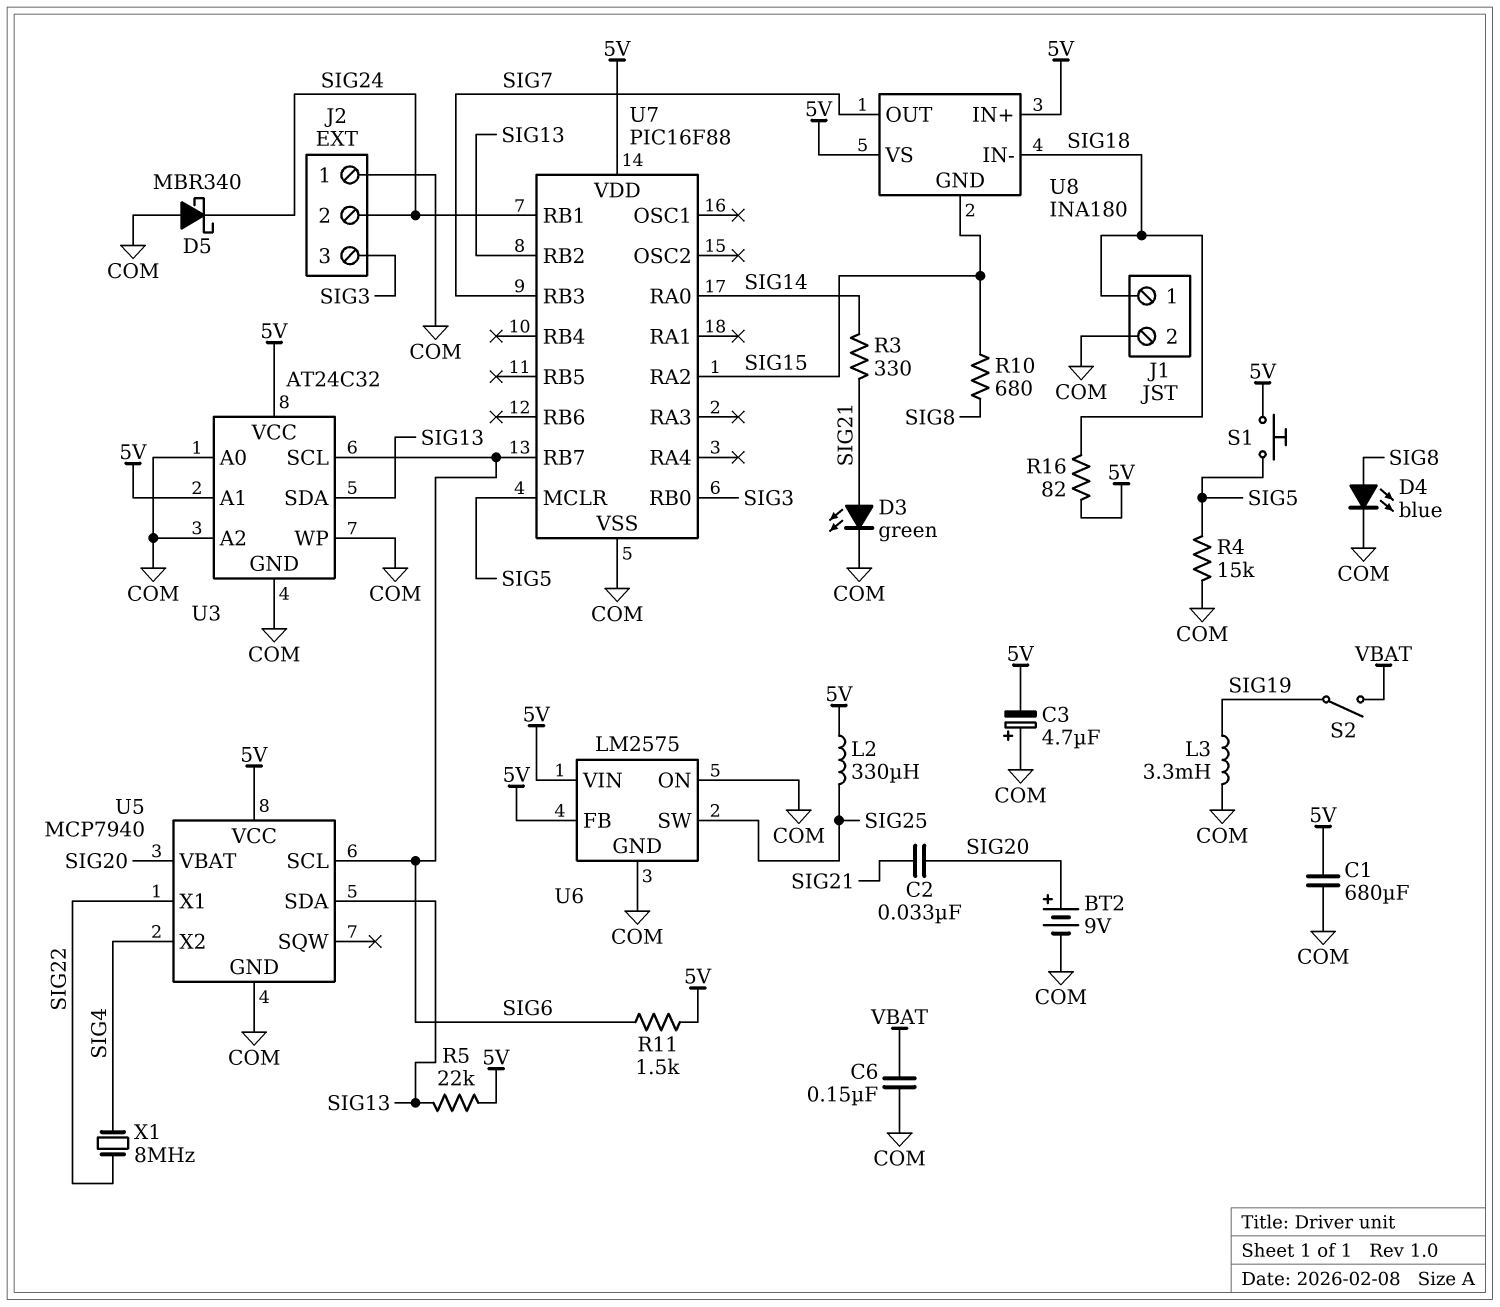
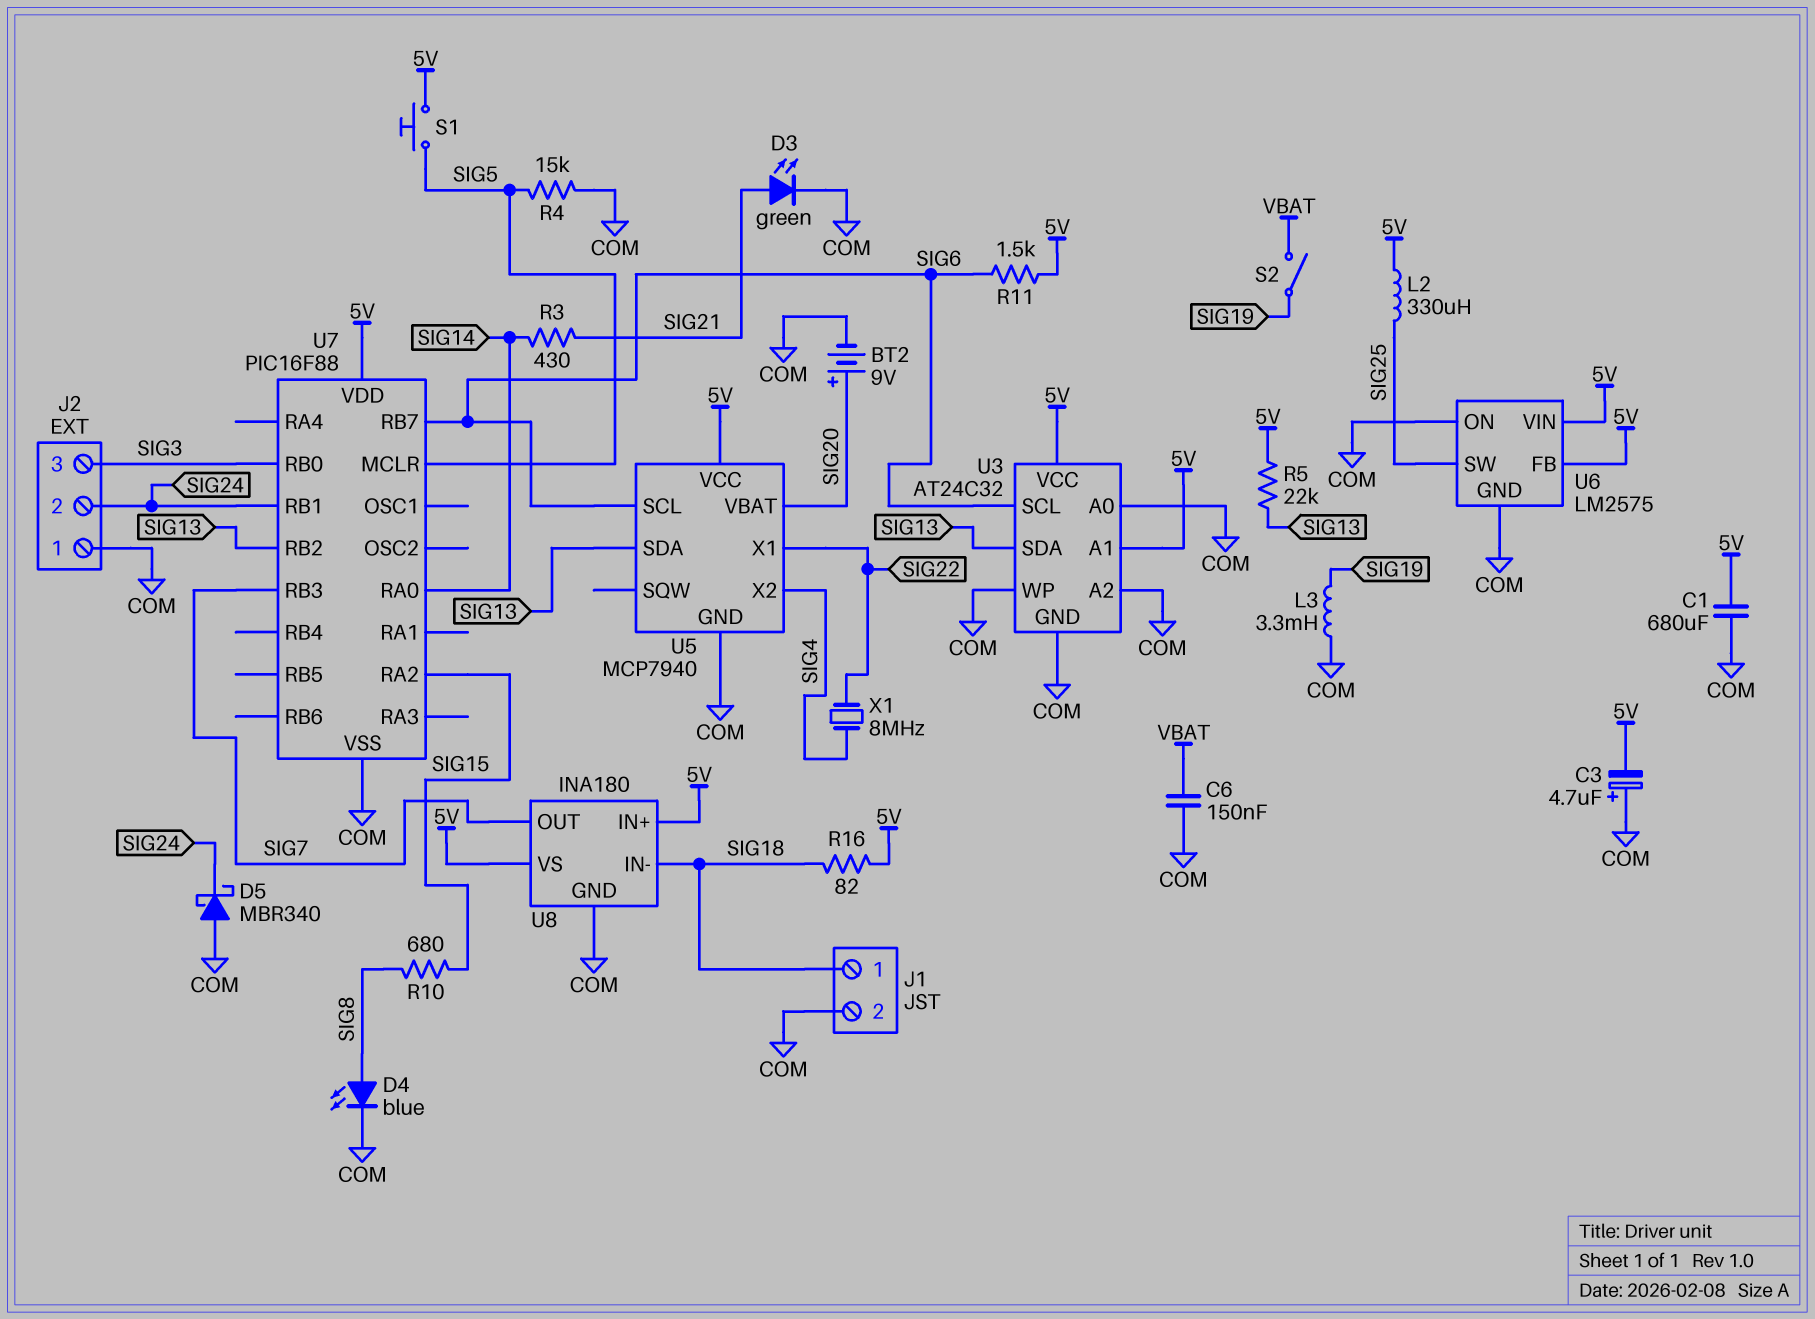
C2: 33nF (SIG20, SIG21) -> none
R3: 330 (SIG14, SIG21) -> 430 (SIG14, SIG21)
U8 pin GND: SIG15 -> COM

